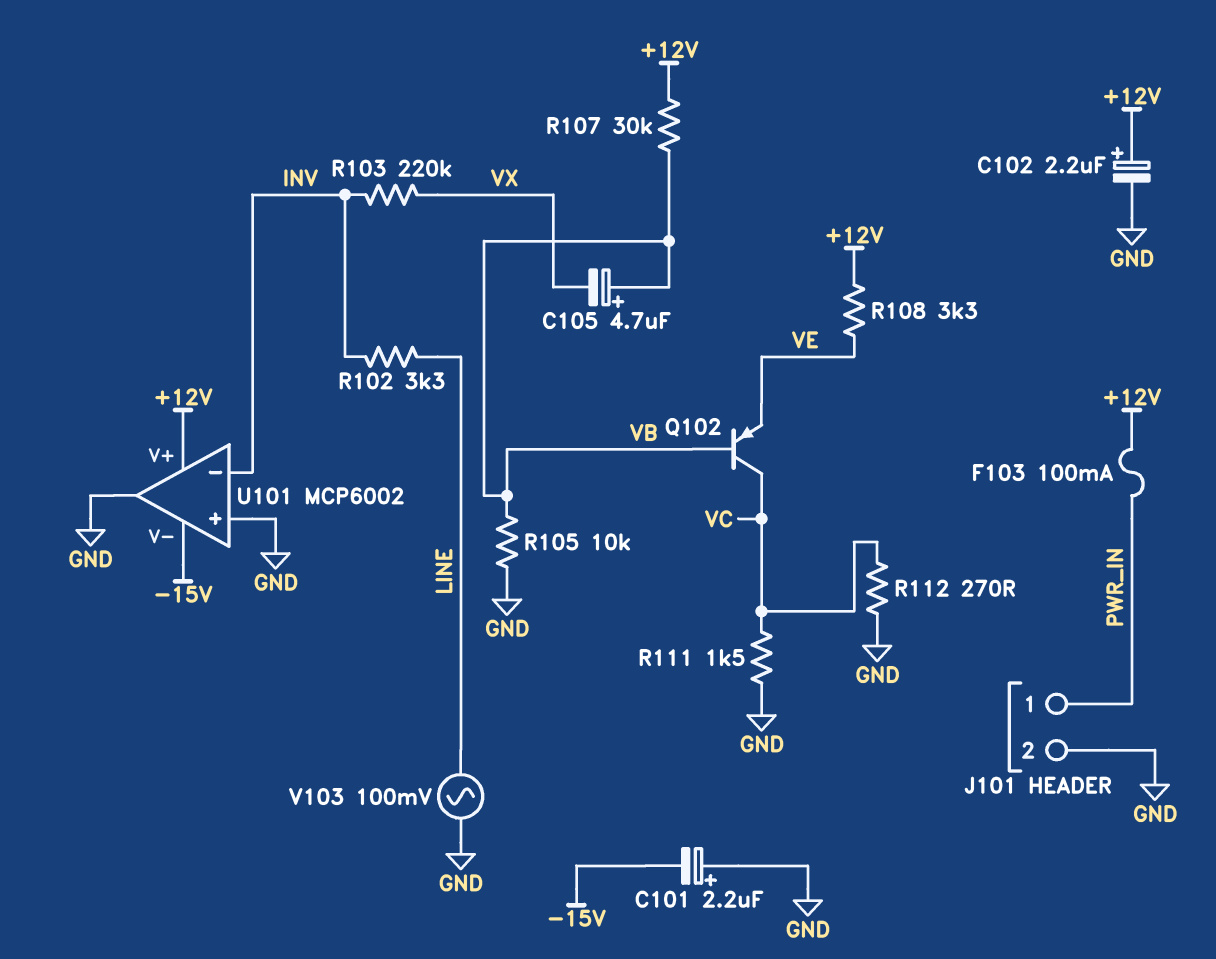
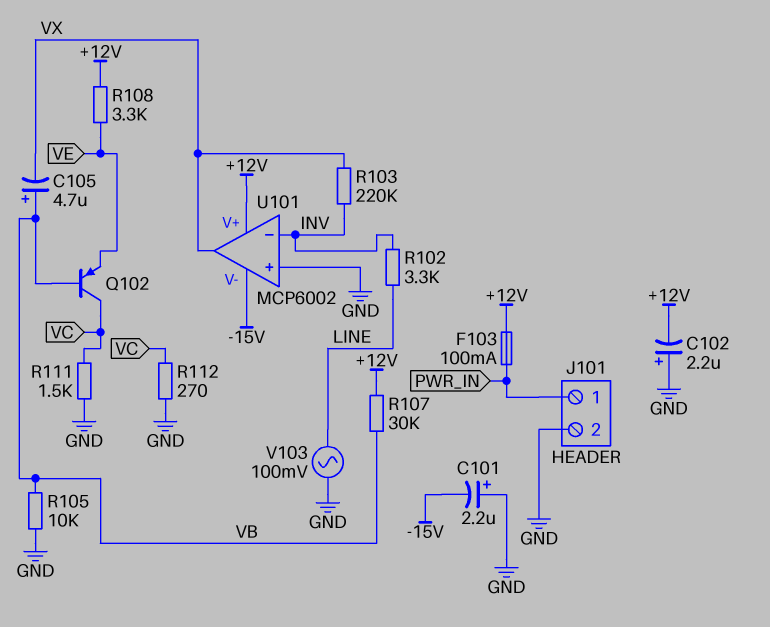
C102: 2.2uF (plus +12V, minus GND) -> 2.2uF (plus GND, minus +12V)
U101 pin out: GND -> VX

